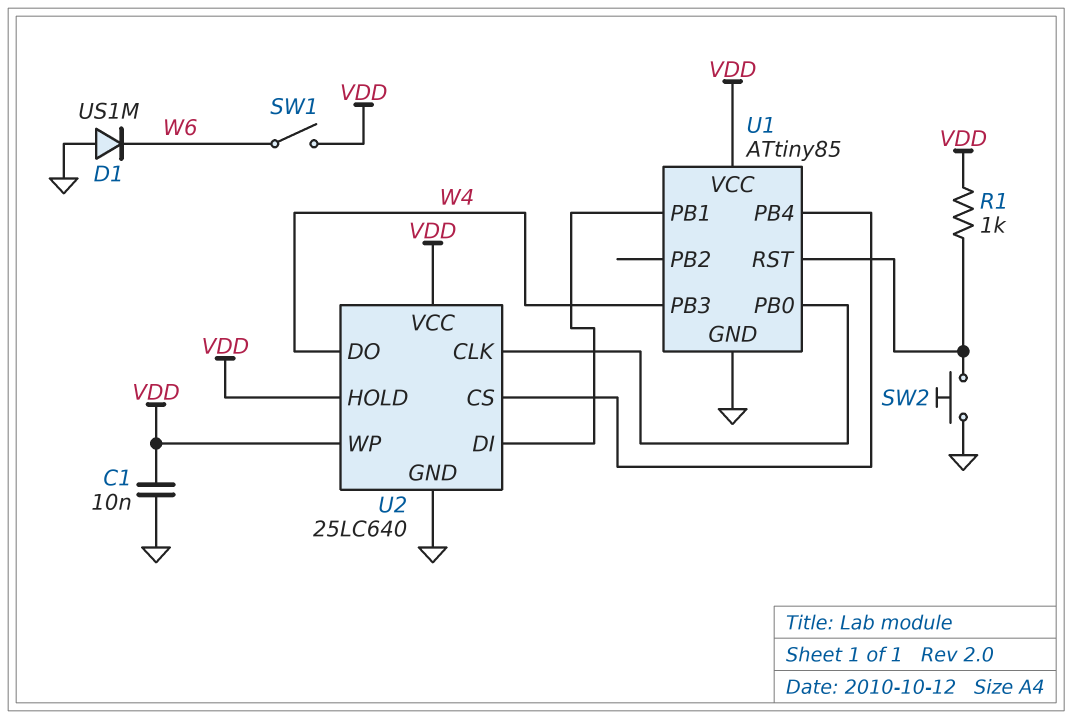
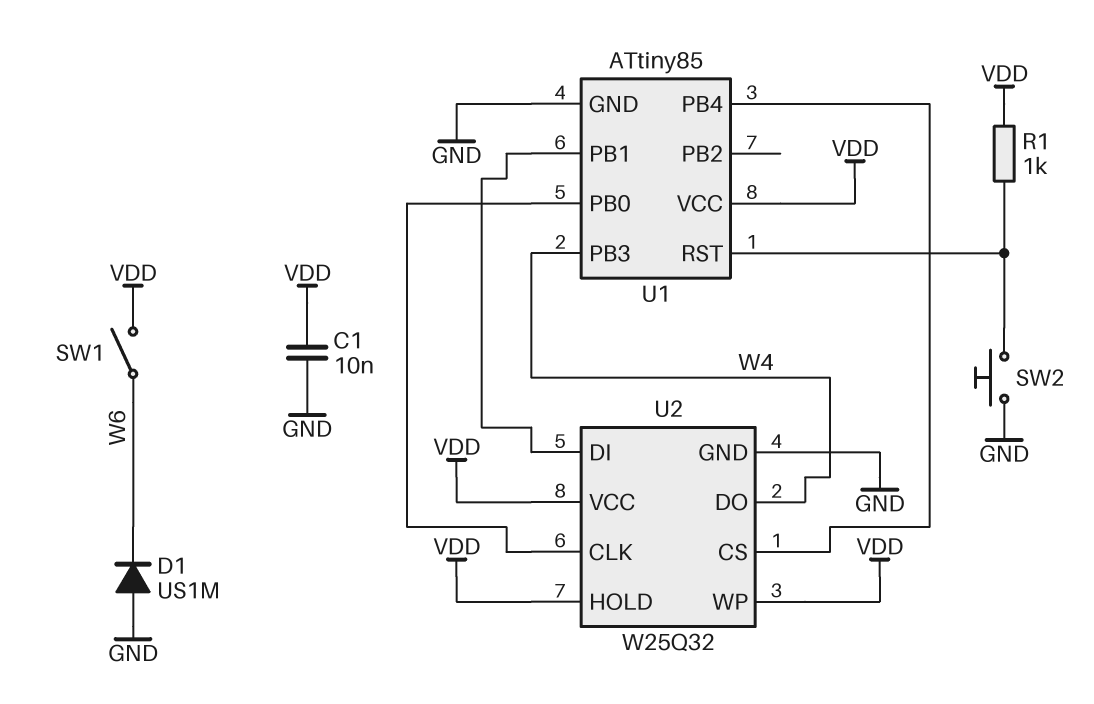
U2: 25LC640 -> W25Q32

